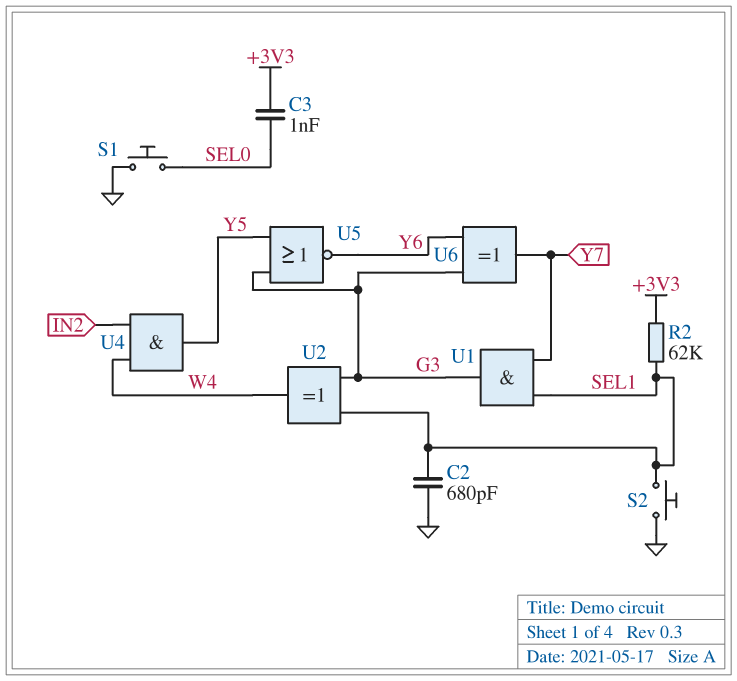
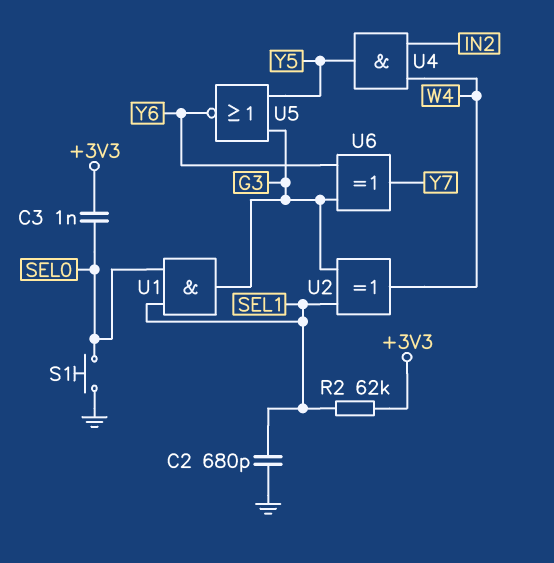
S2: button (GND, SEL1) -> none
U1: AND (in SEL1, in Y7, out G3) -> AND (in SEL0, in SEL1, out G3)

